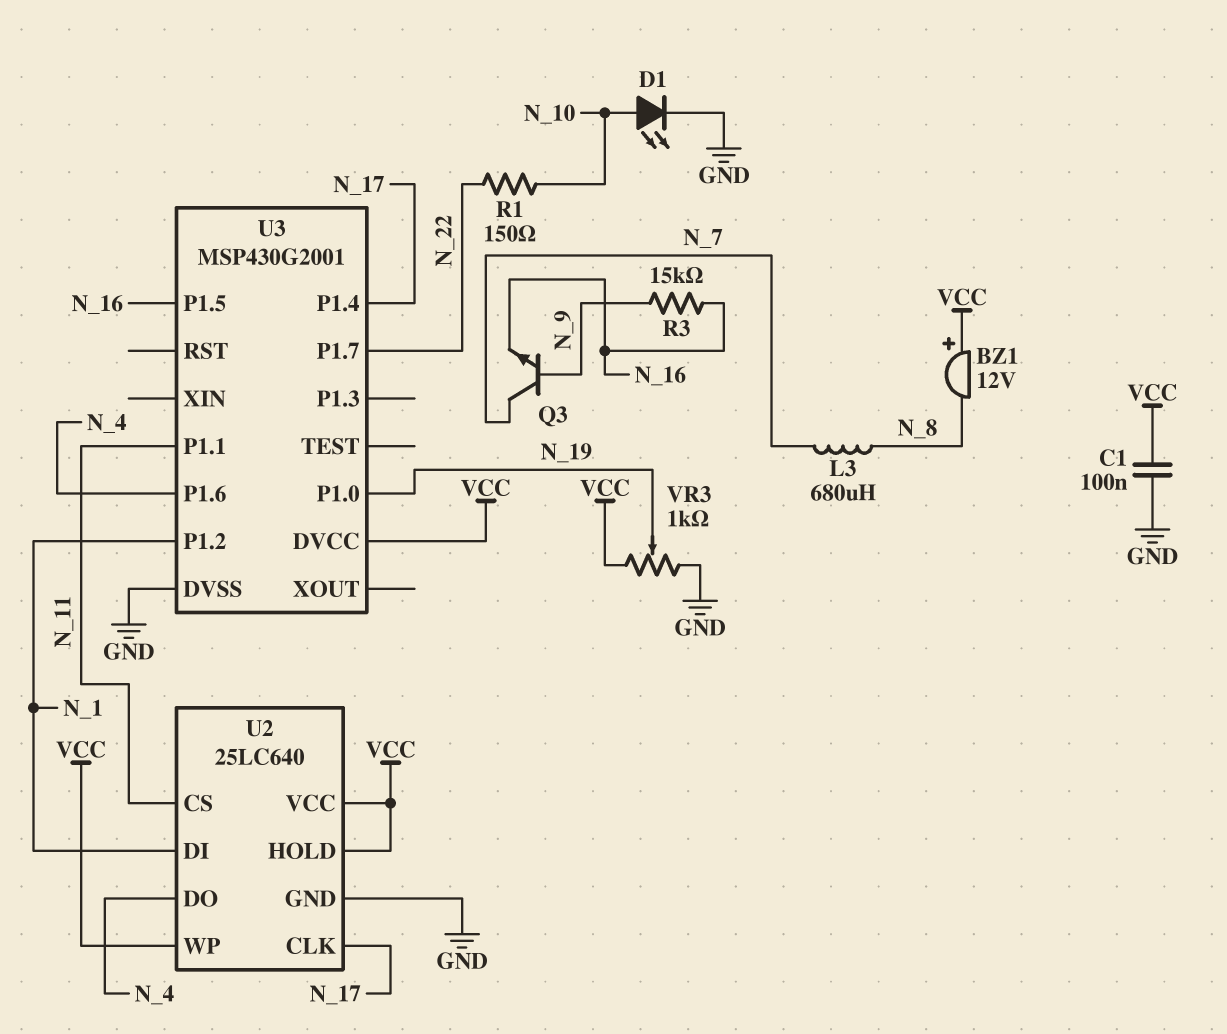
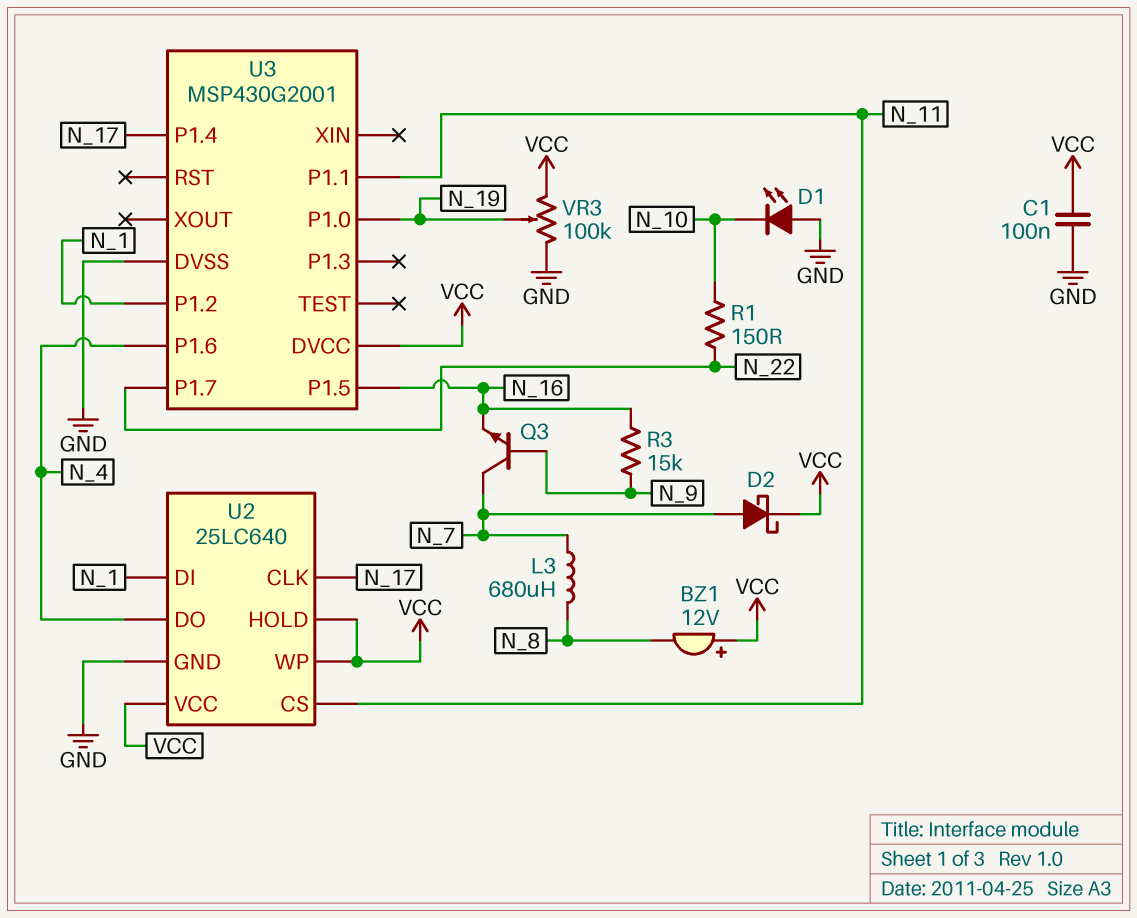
D1: LED (A N_10, K GND) -> LED (A GND, K N_10)
D2: none -> schottky (A N_7, K VCC)
VR3: 1k (GND, VCC, wiper N_19) -> 100k (GND, VCC, wiper N_19)

